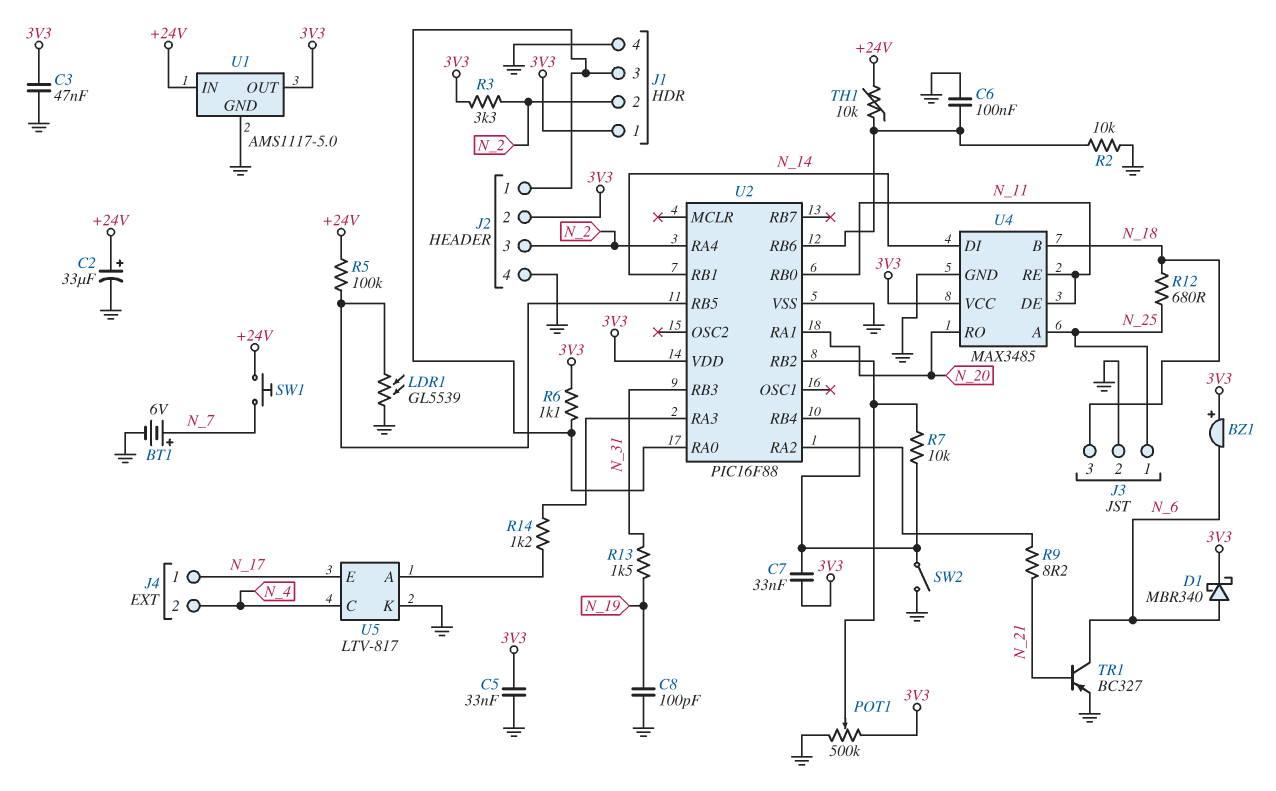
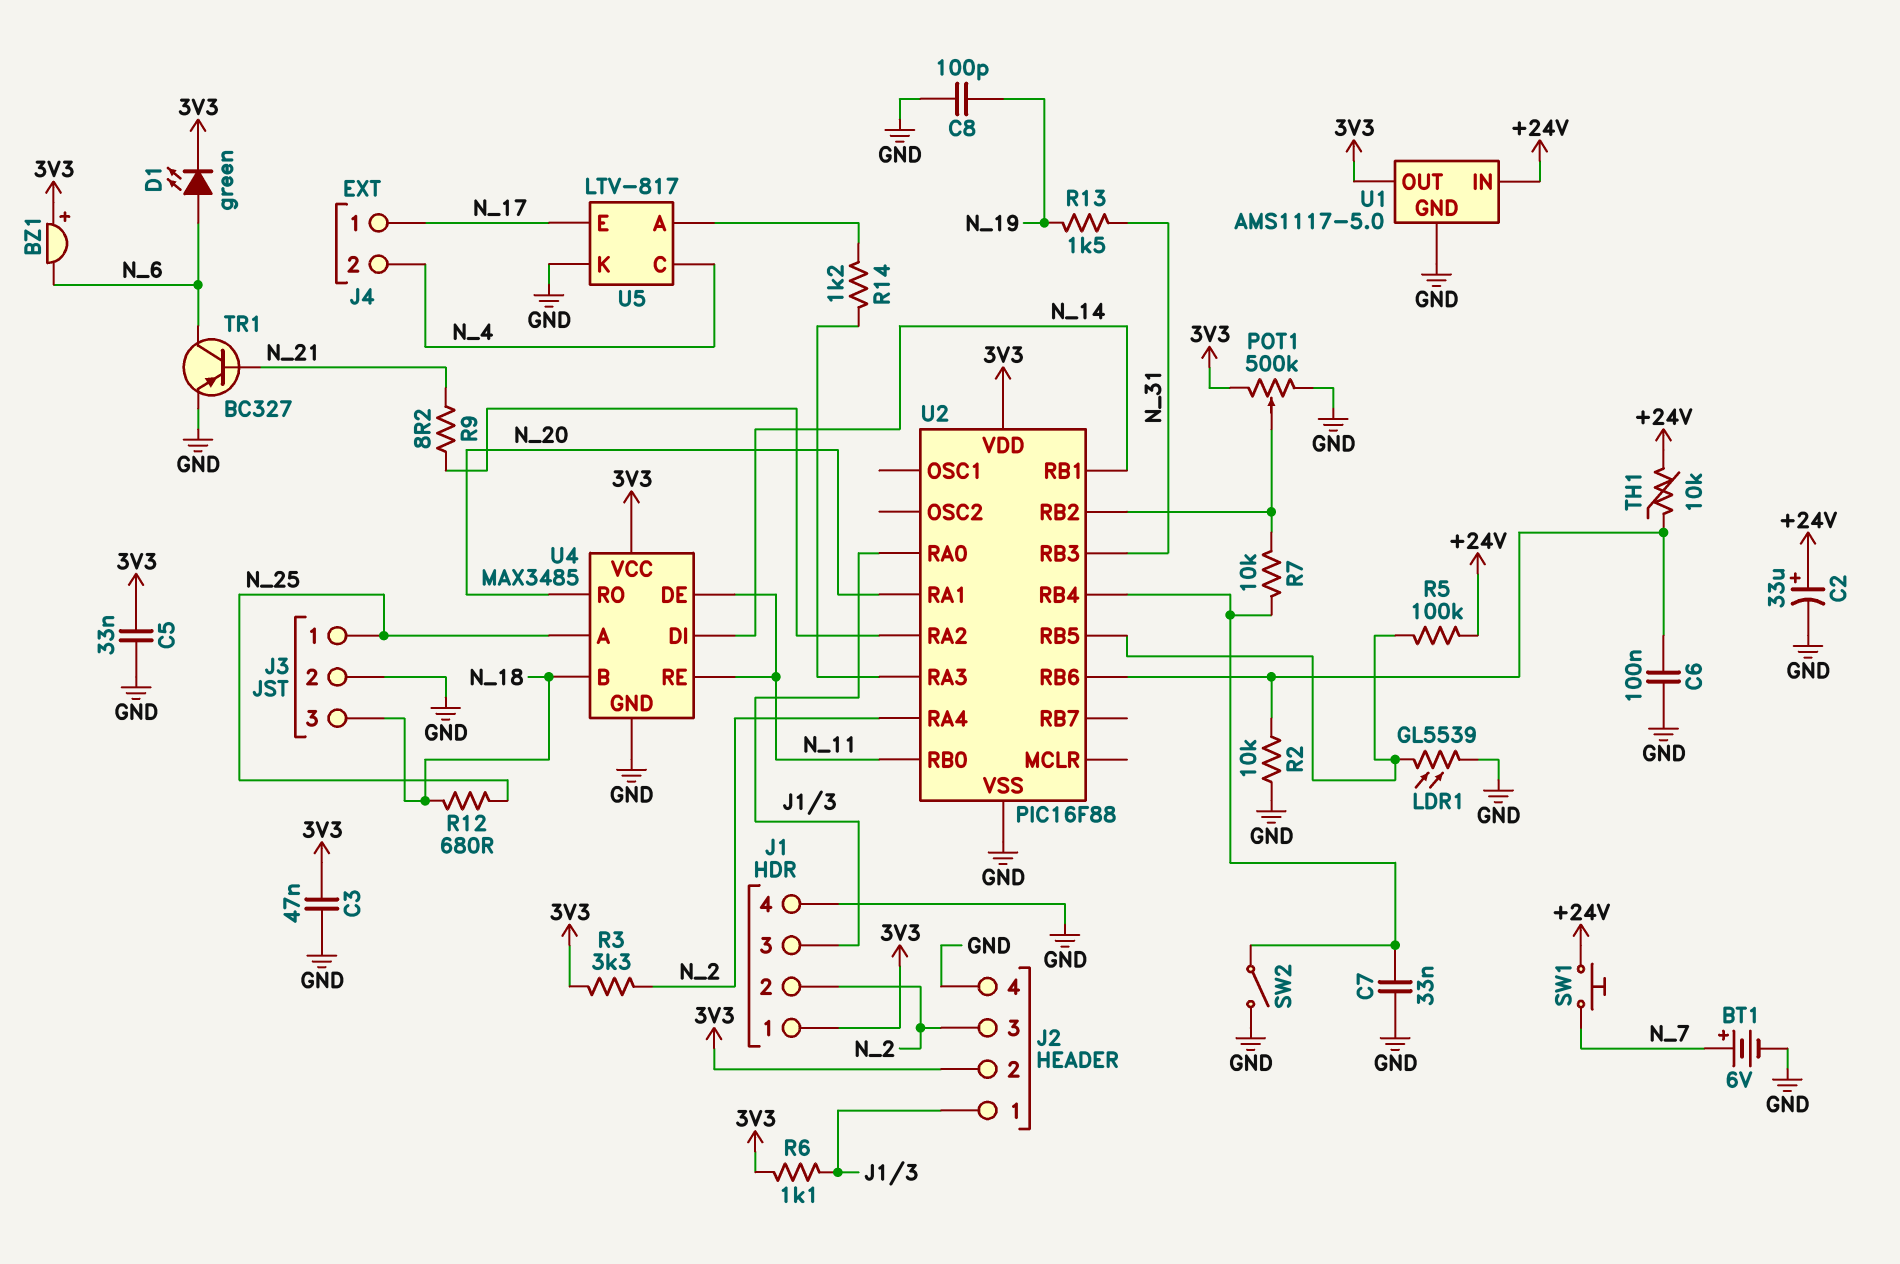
C7: 33nF (3V3, U2/RB4) -> 33nF (GND, U2/RB4)
D1: schottky MBR340 (A N_6, K 3V3) -> LED green (A N_6, K 3V3)

